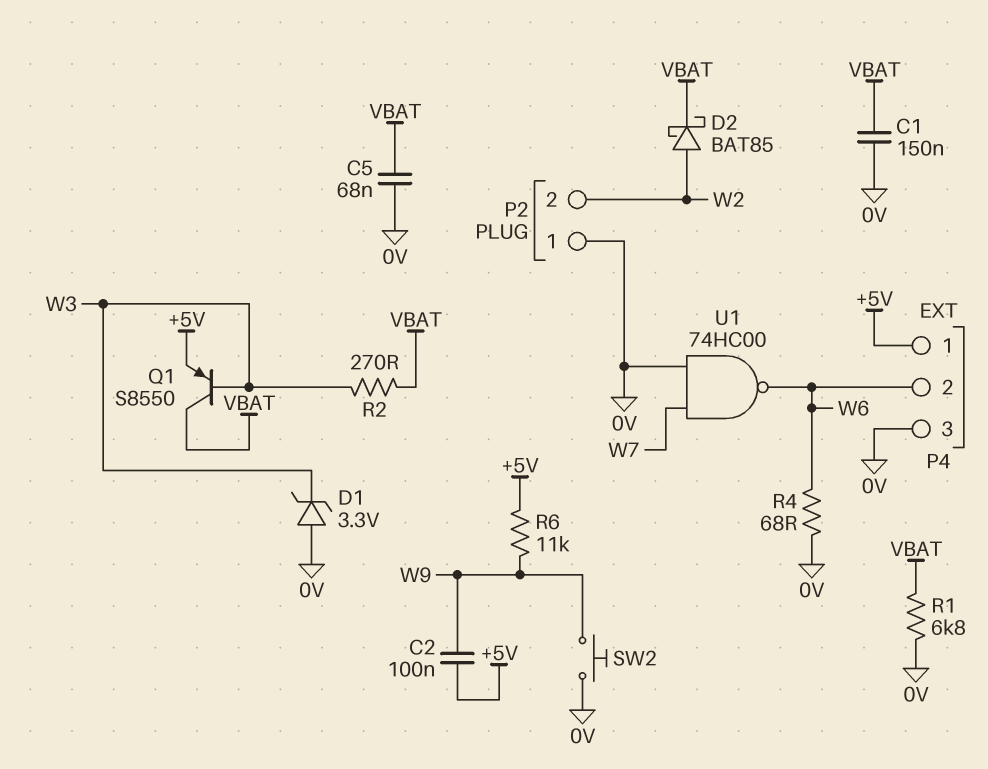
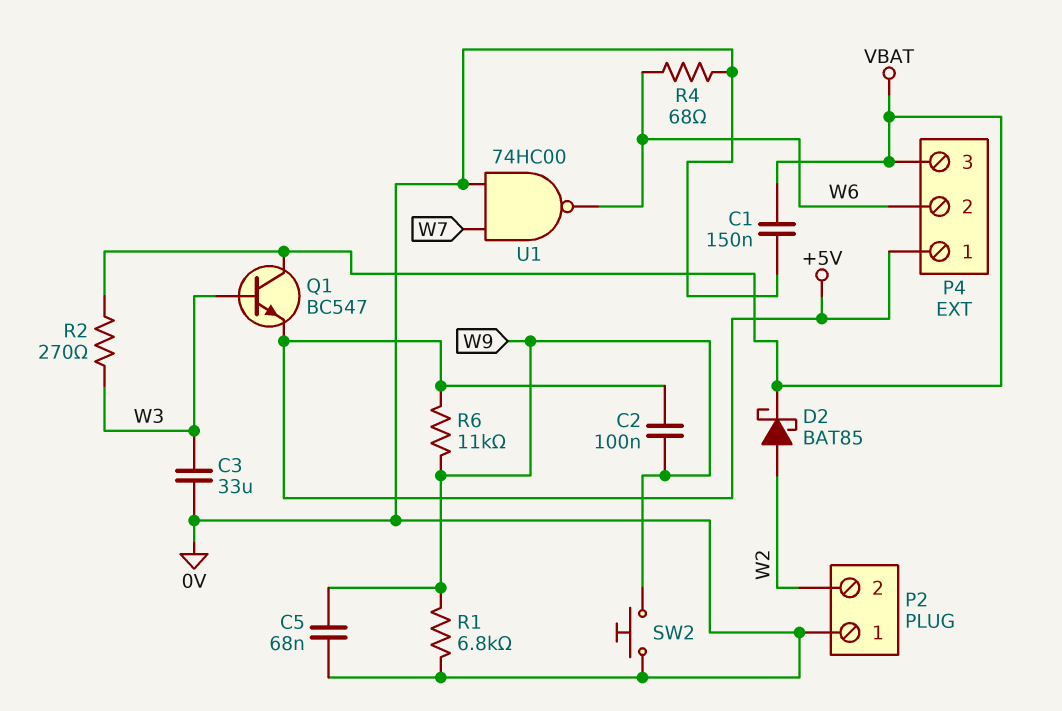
C3: none -> 33uF (0V, W3)
C5: 68nF (0V, VBAT) -> 68nF (0V, W9)
D1: zener 3.3V (A 0V, K W3) -> none
P4 pin 3: 0V -> VBAT
Q1: PNP S8550 (B W3, C VBAT, E +5V) -> NPN BC547 (B W3, C VBAT, E +5V)
R1: 6.8k (0V, VBAT) -> 6.8k (0V, W9)

